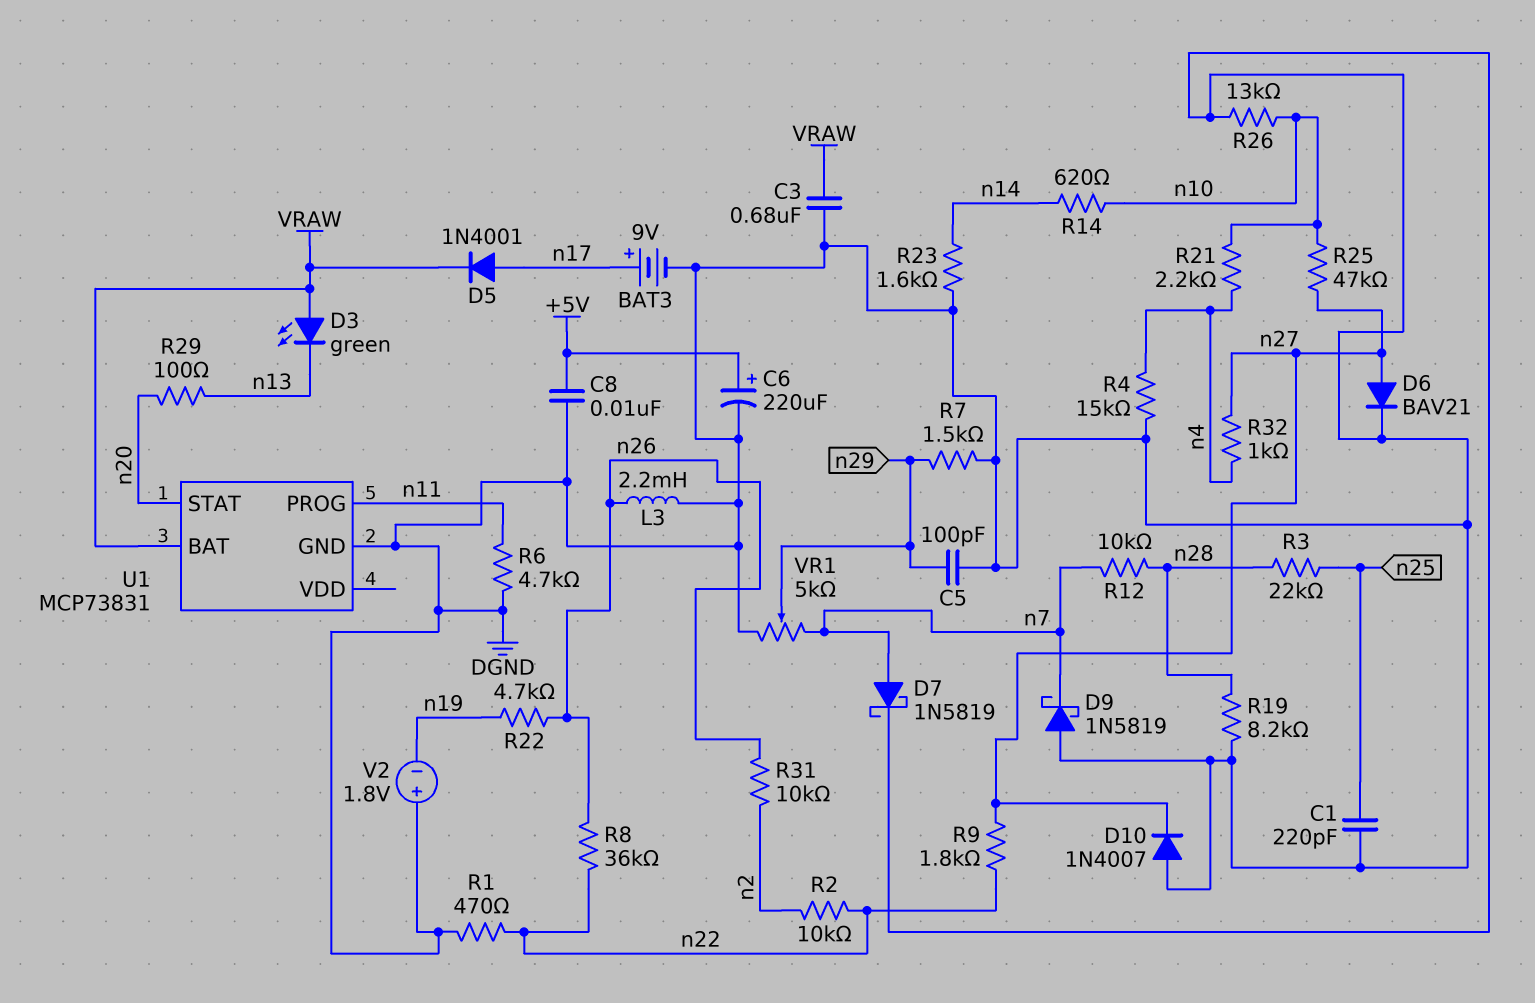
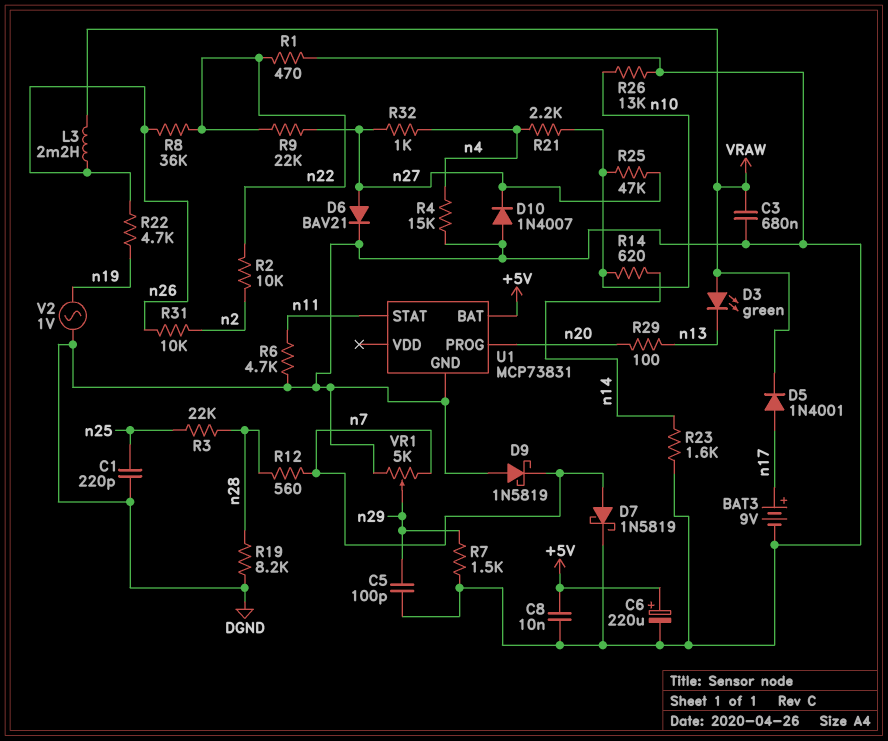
L3: 2.2mH (DGND, n26) -> 2.2mH (VRAW, n26)
R9: 1.8k (n22, n27) -> 22k (n22, n27)
R12: 10k (n7, n28) -> 560 (n7, n28)
U1 pin BAT: VRAW -> +5V
U1 pin PROG: n11 -> n20
U1 pin STAT: n20 -> n11
V2: 1.8V (plus DGND, minus n19) -> AC 1V (DGND, n19)

